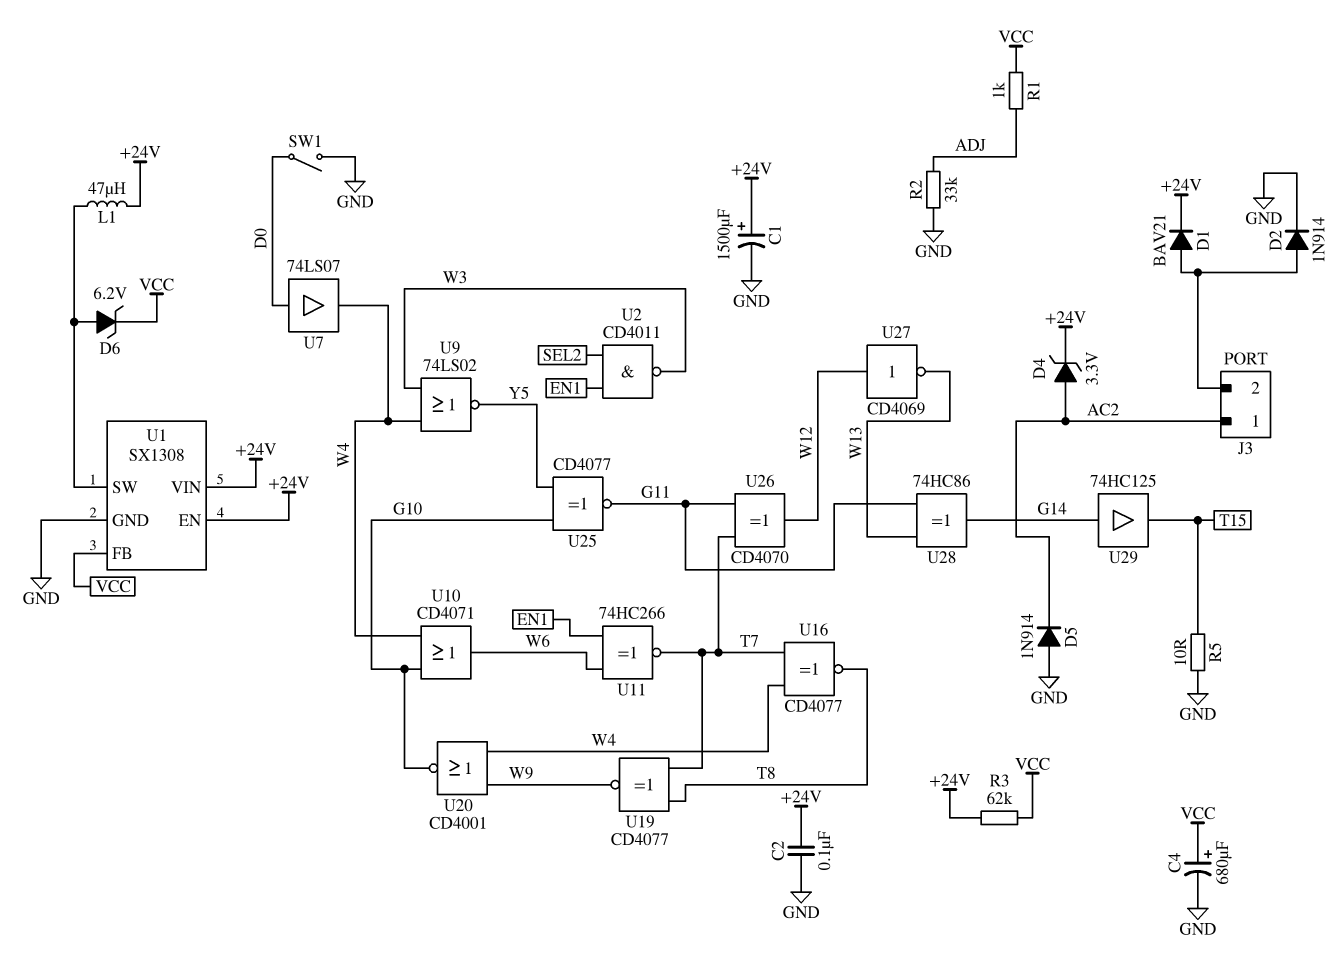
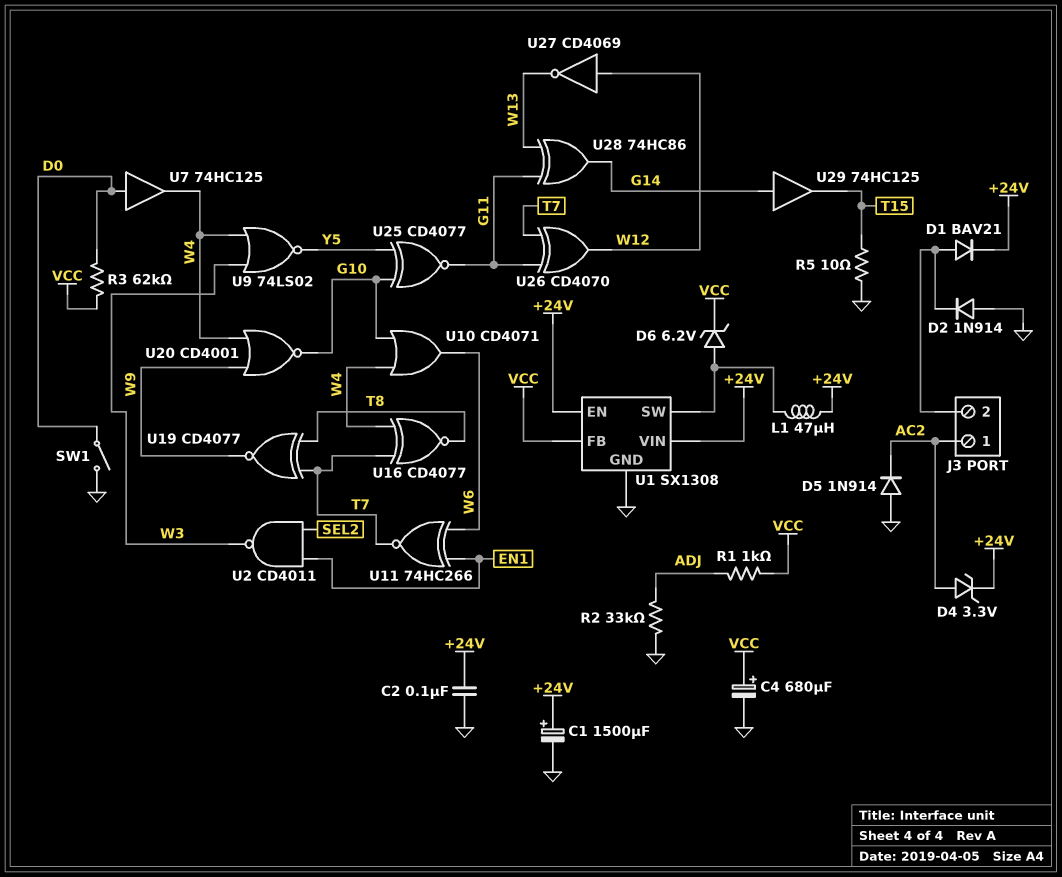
D2: diode 1N914 (A J3/2, K GND) -> diode 1N914 (A GND, K J3/2)
R3: 62k (+24V, VCC) -> 62k (D0, VCC)
U7: buffer 74LS07 (in D0, out W4) -> buffer 74HC125 (in D0, out W4)

